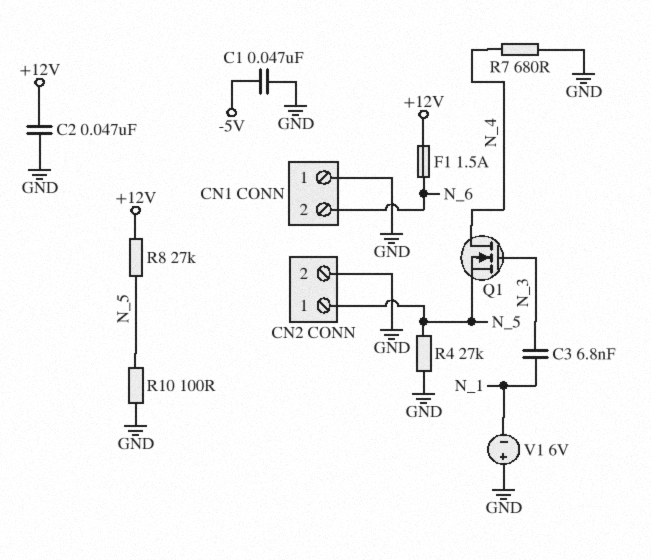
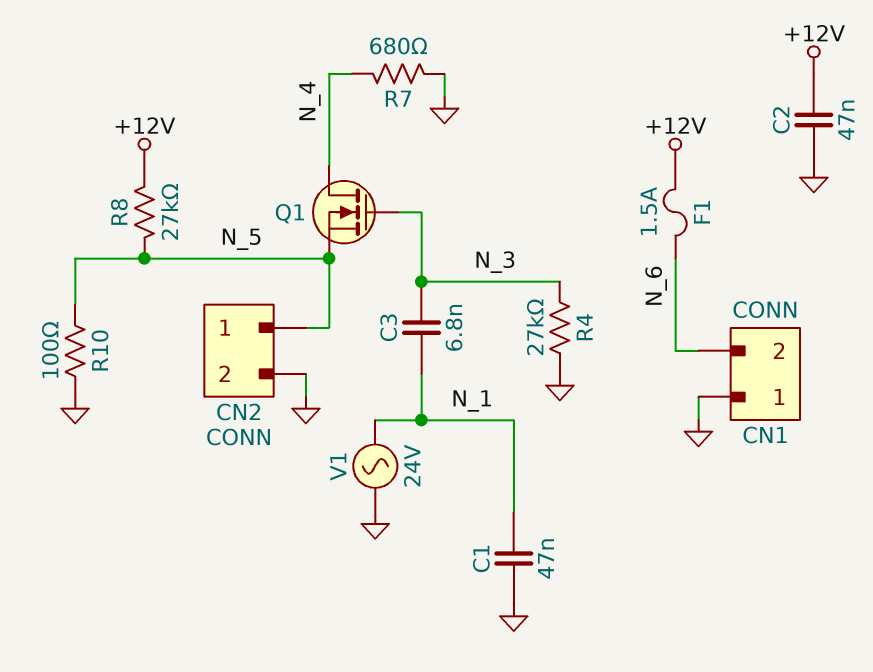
C1: 47nF (-5V, GND) -> 47nF (GND, N_1)
R4: 27k (GND, N_5) -> 27k (GND, N_3)
V1: 6V (plus GND, minus N_1) -> AC 24V (GND, N_1)

